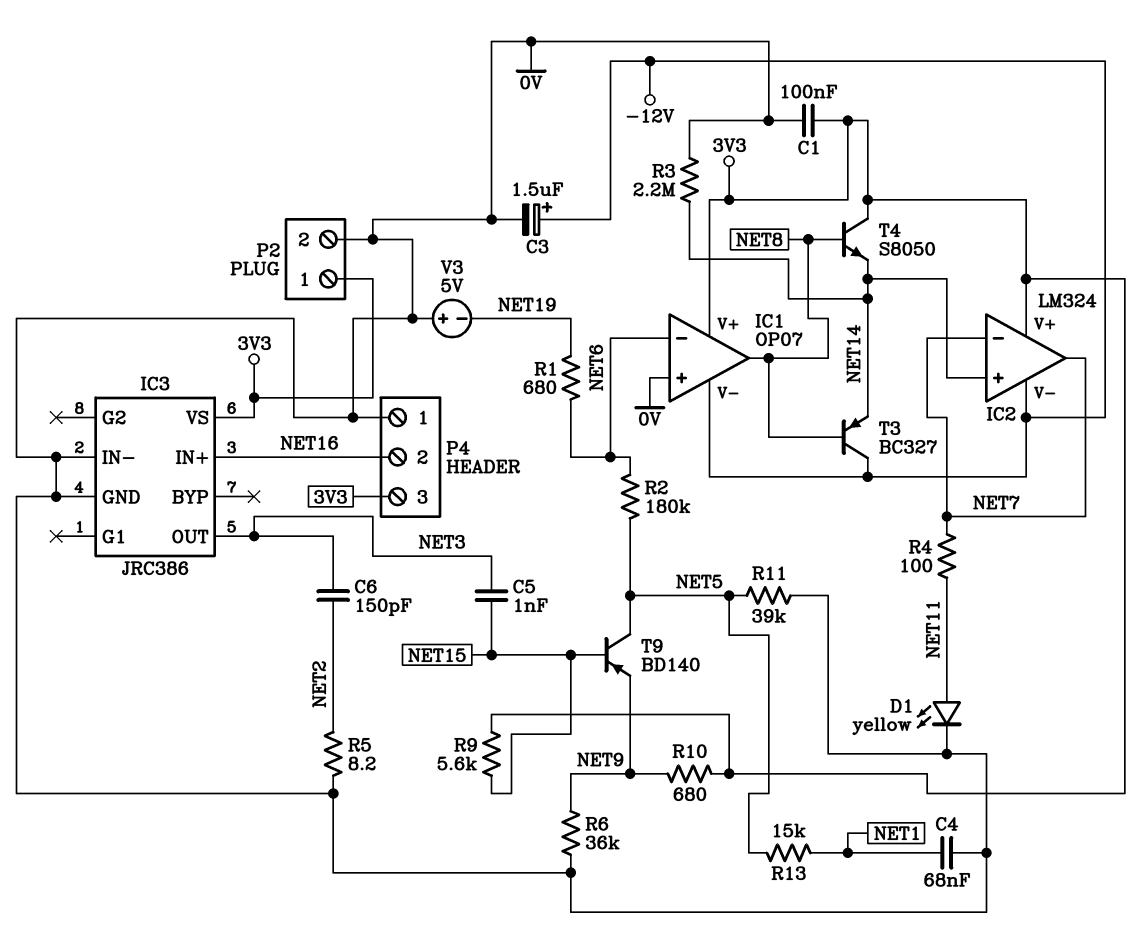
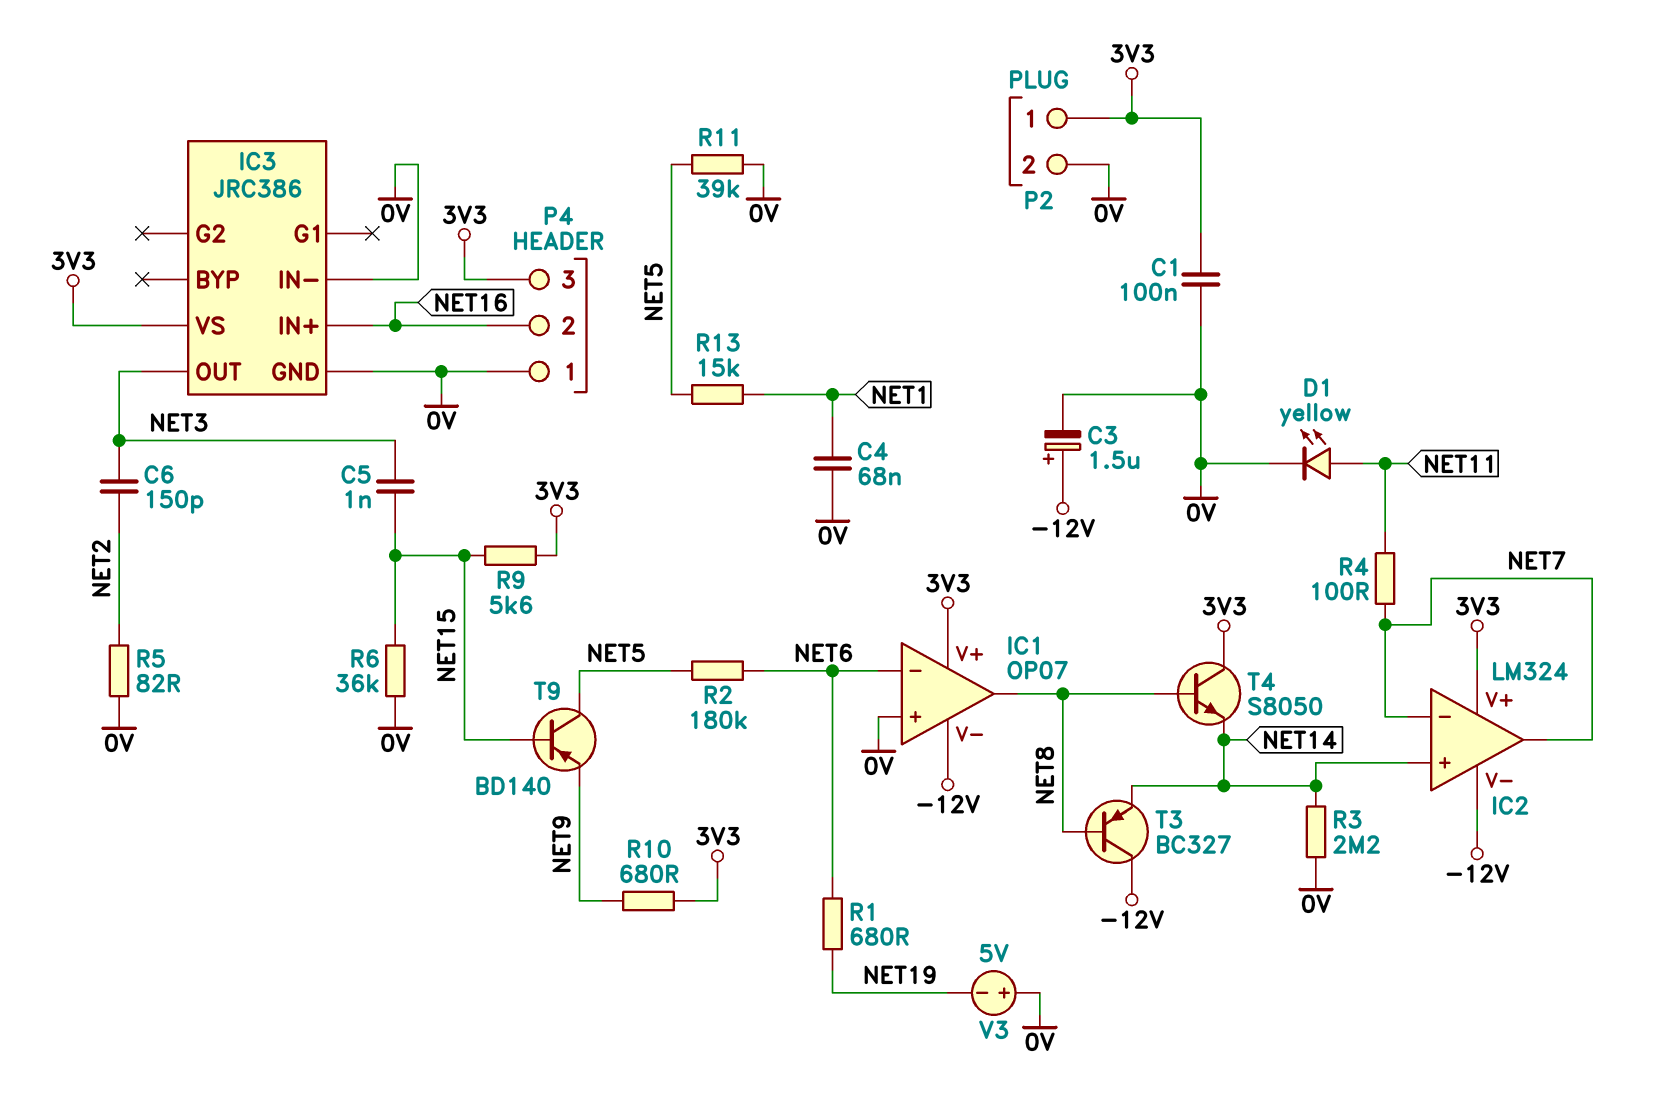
R5: 8.2 (0V, NET2) -> 82 (0V, NET2)
R6: 36k (0V, NET9) -> 36k (0V, NET15)

